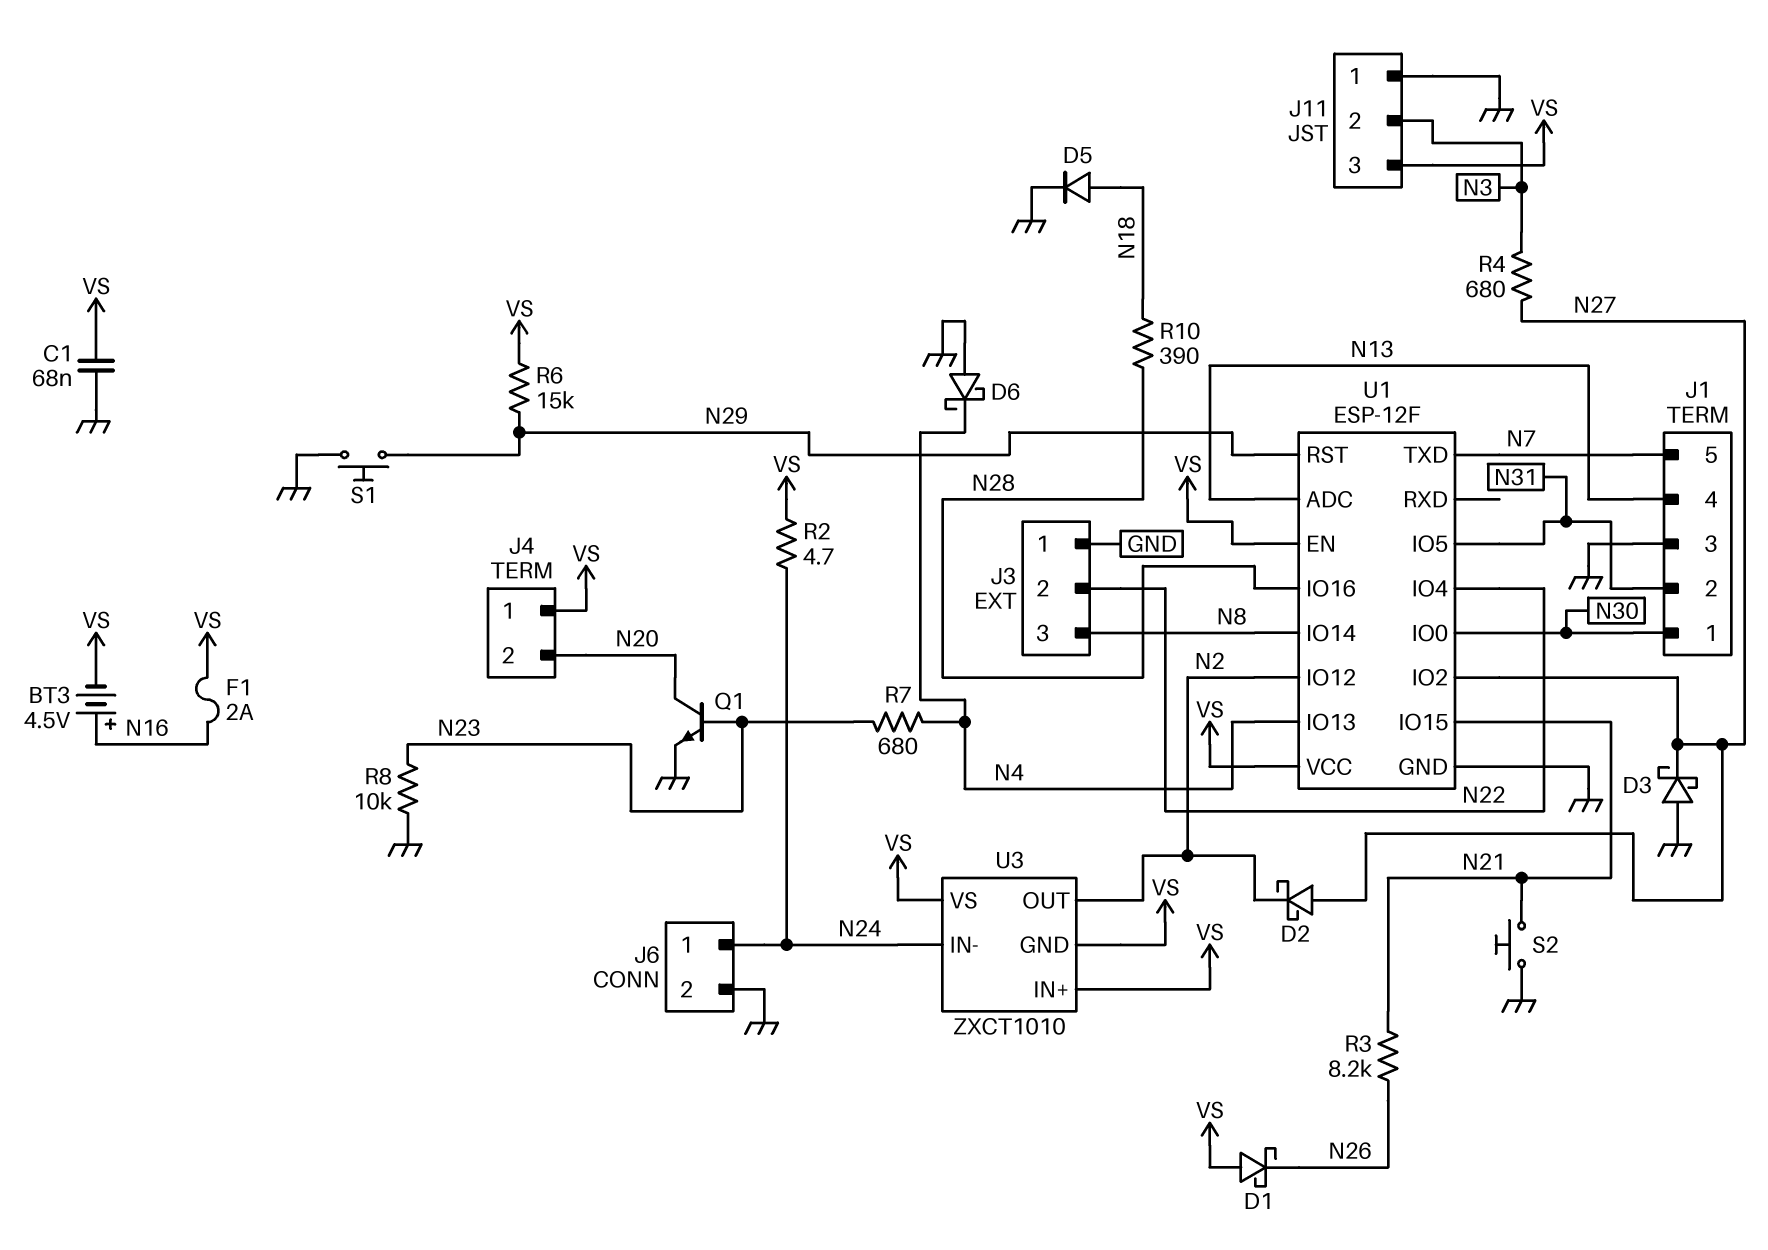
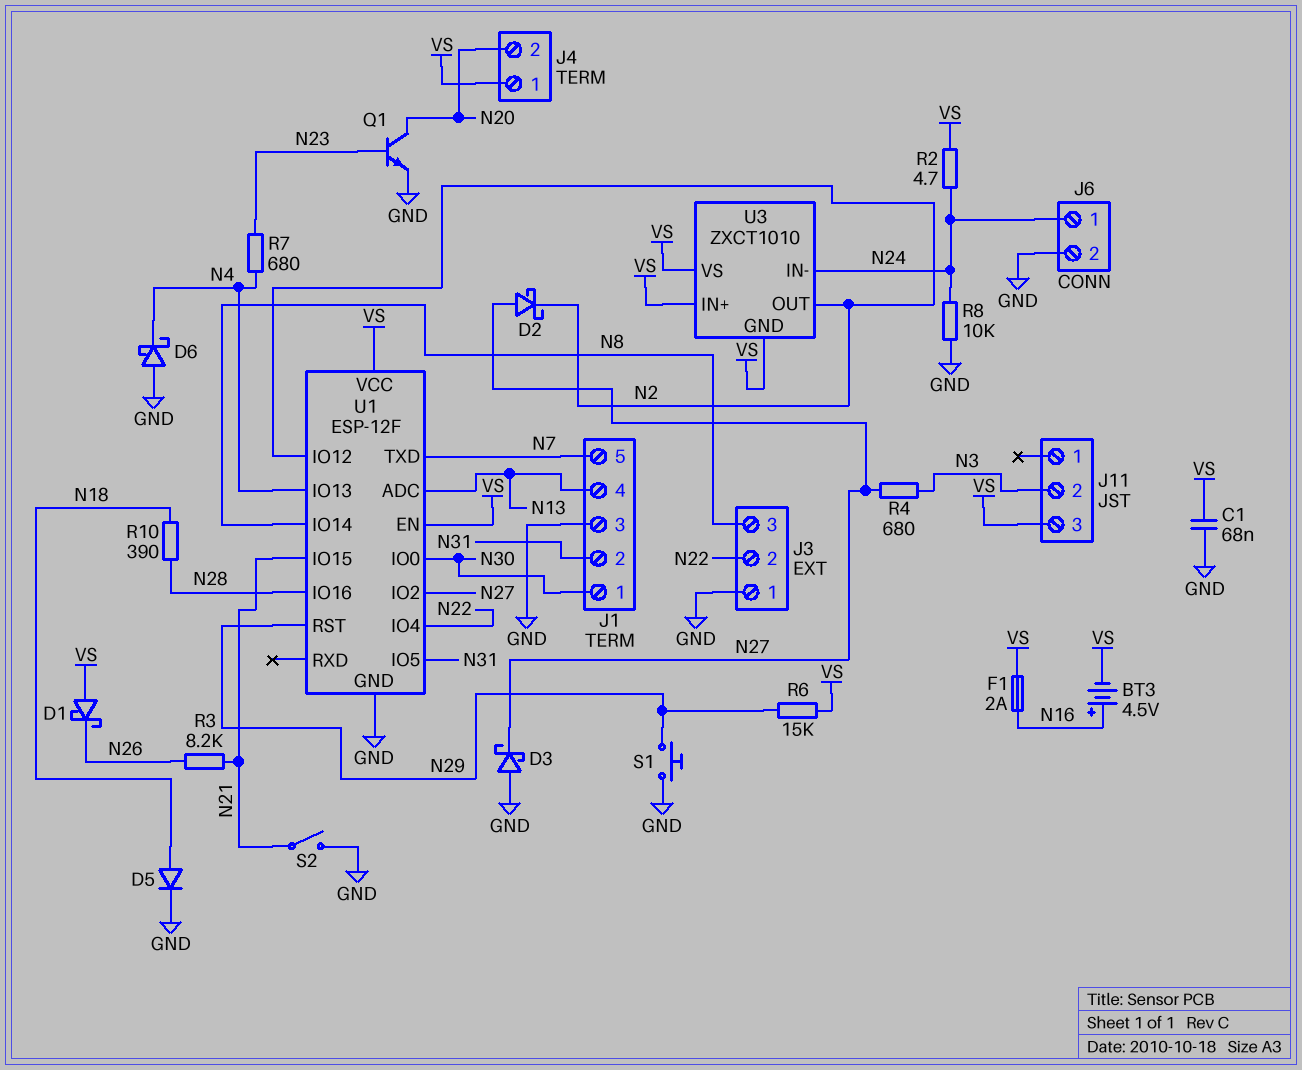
J11 pin 1: GND -> none
R8: 10k (GND, N23) -> 10k (GND, N24)
S2: button (GND, N21) -> switch (GND, N21)

